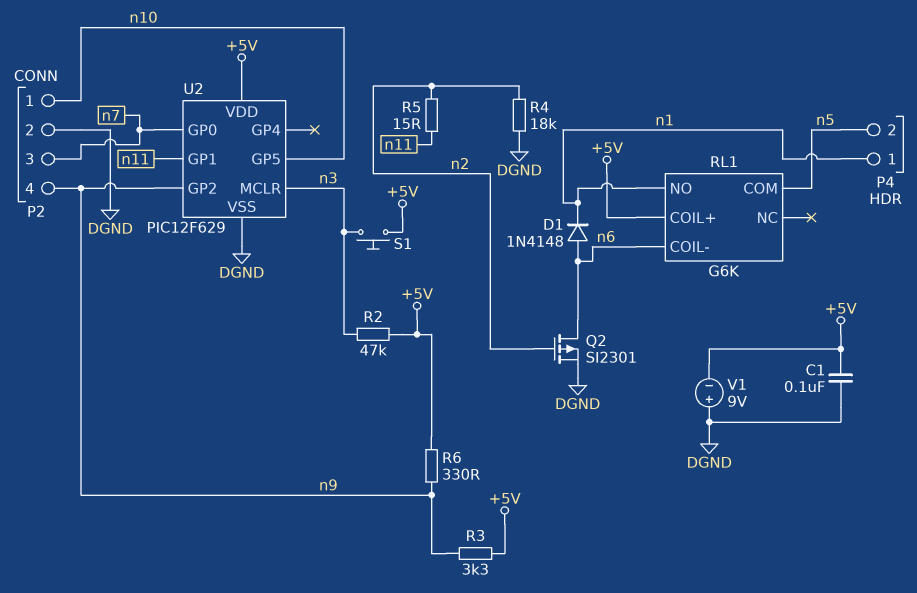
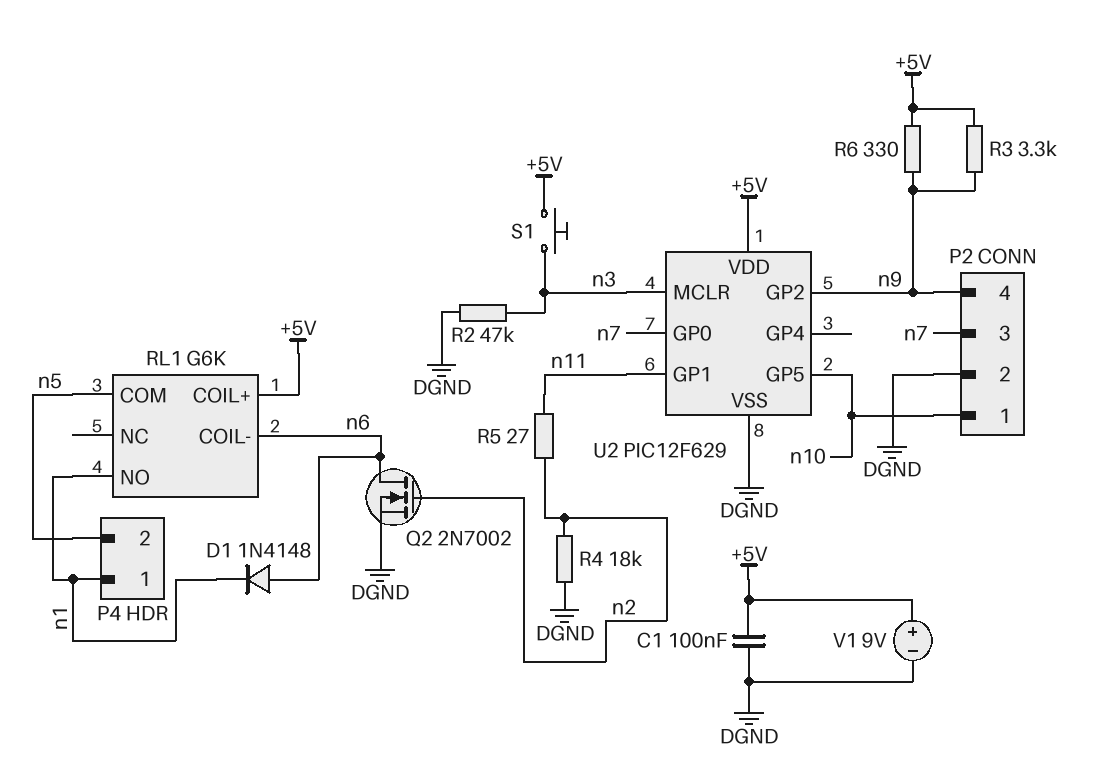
Q2: PMOS SI2301 (G n2, D n6, S DGND) -> NMOS 2N7002 (G n2, D n6, S DGND)
R2: 47k (+5V, n3) -> 47k (DGND, n3)
R5: 15 (n2, n11) -> 27 (n2, n11)
V1: 9V (plus DGND, minus +5V) -> 9V (plus +5V, minus DGND)

